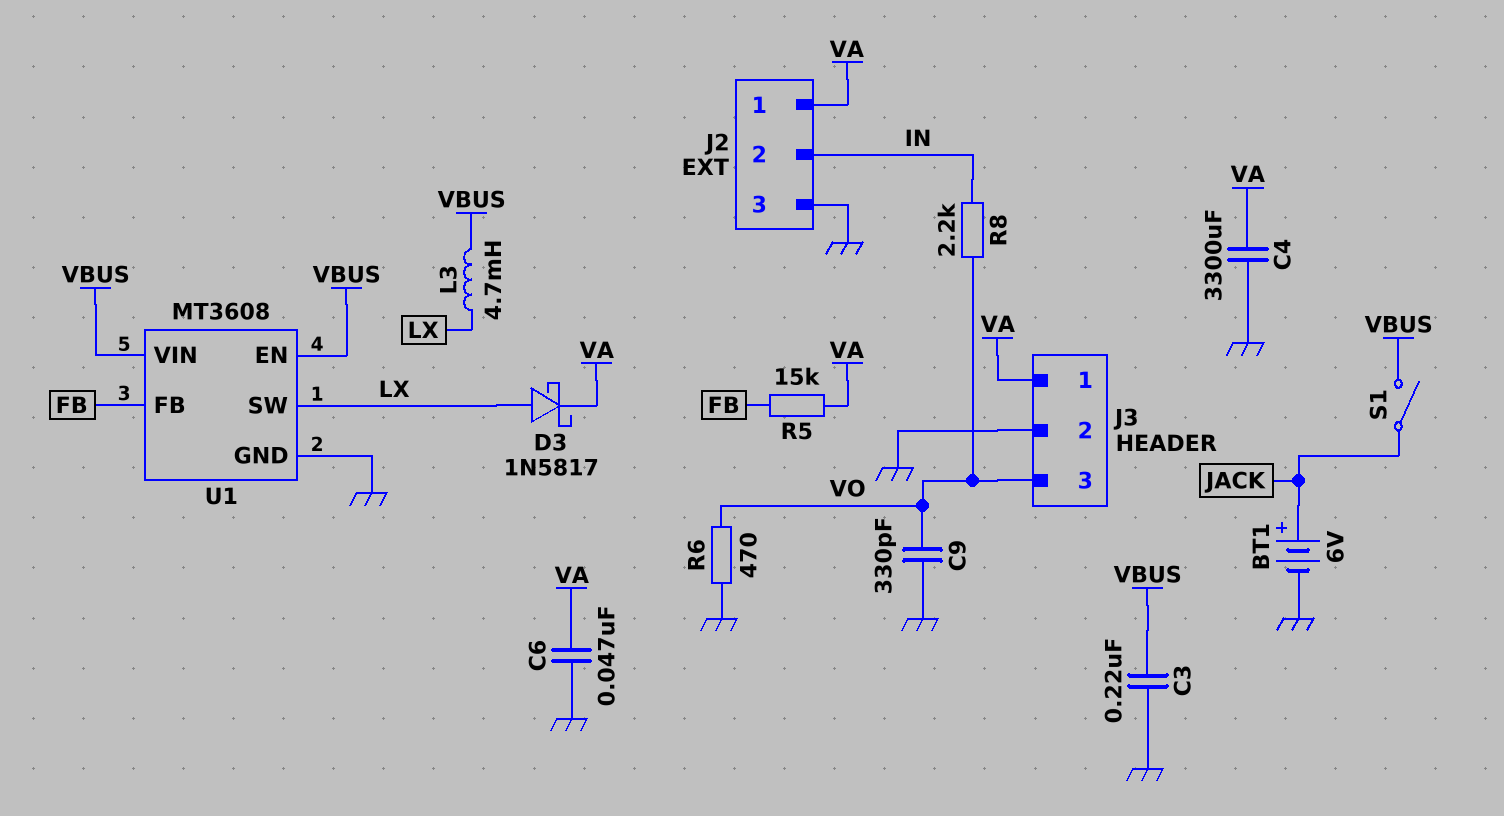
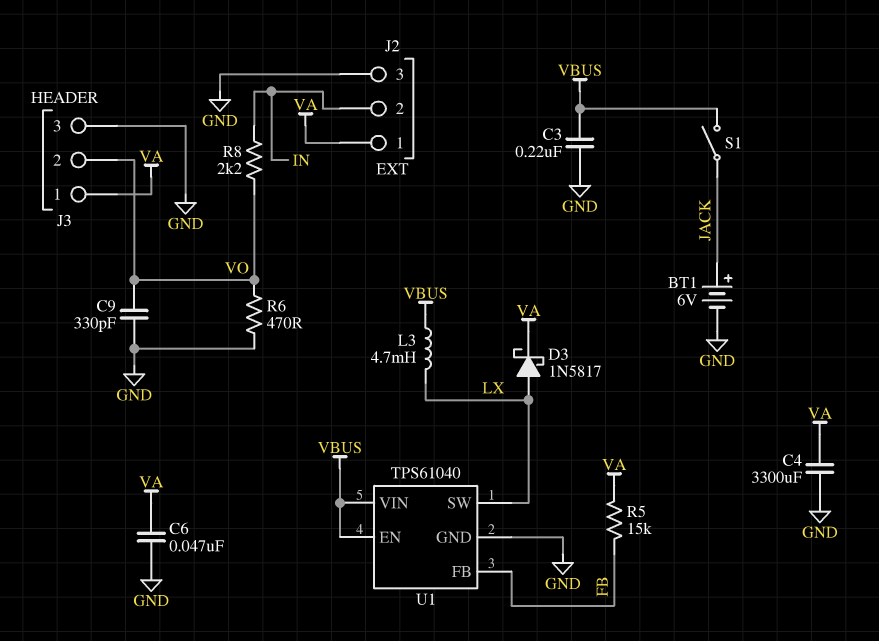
J3 pin 2: GND -> VO
J3 pin 3: VO -> GND
U1: MT3608 -> TPS61040

